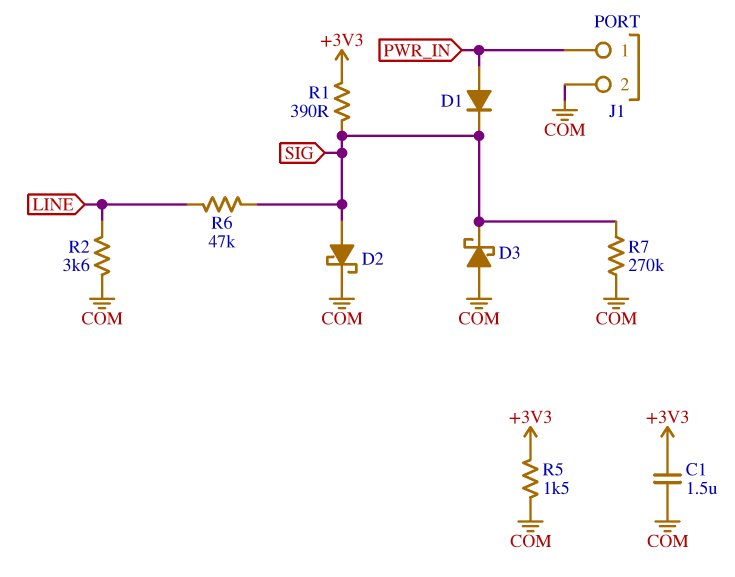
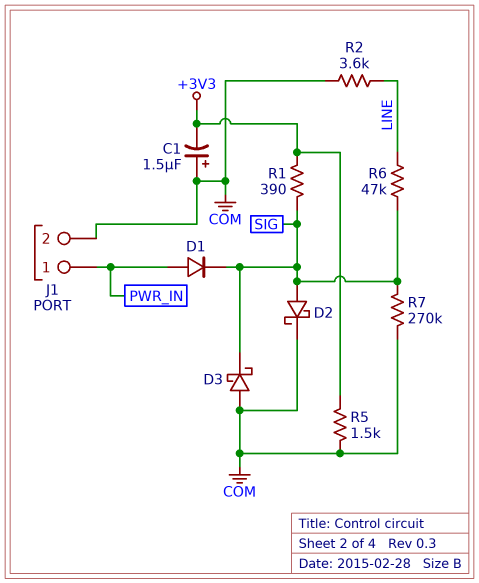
C1: 1.5uF (+3V3, COM) -> 1.5uF (plus COM, minus +3V3)

